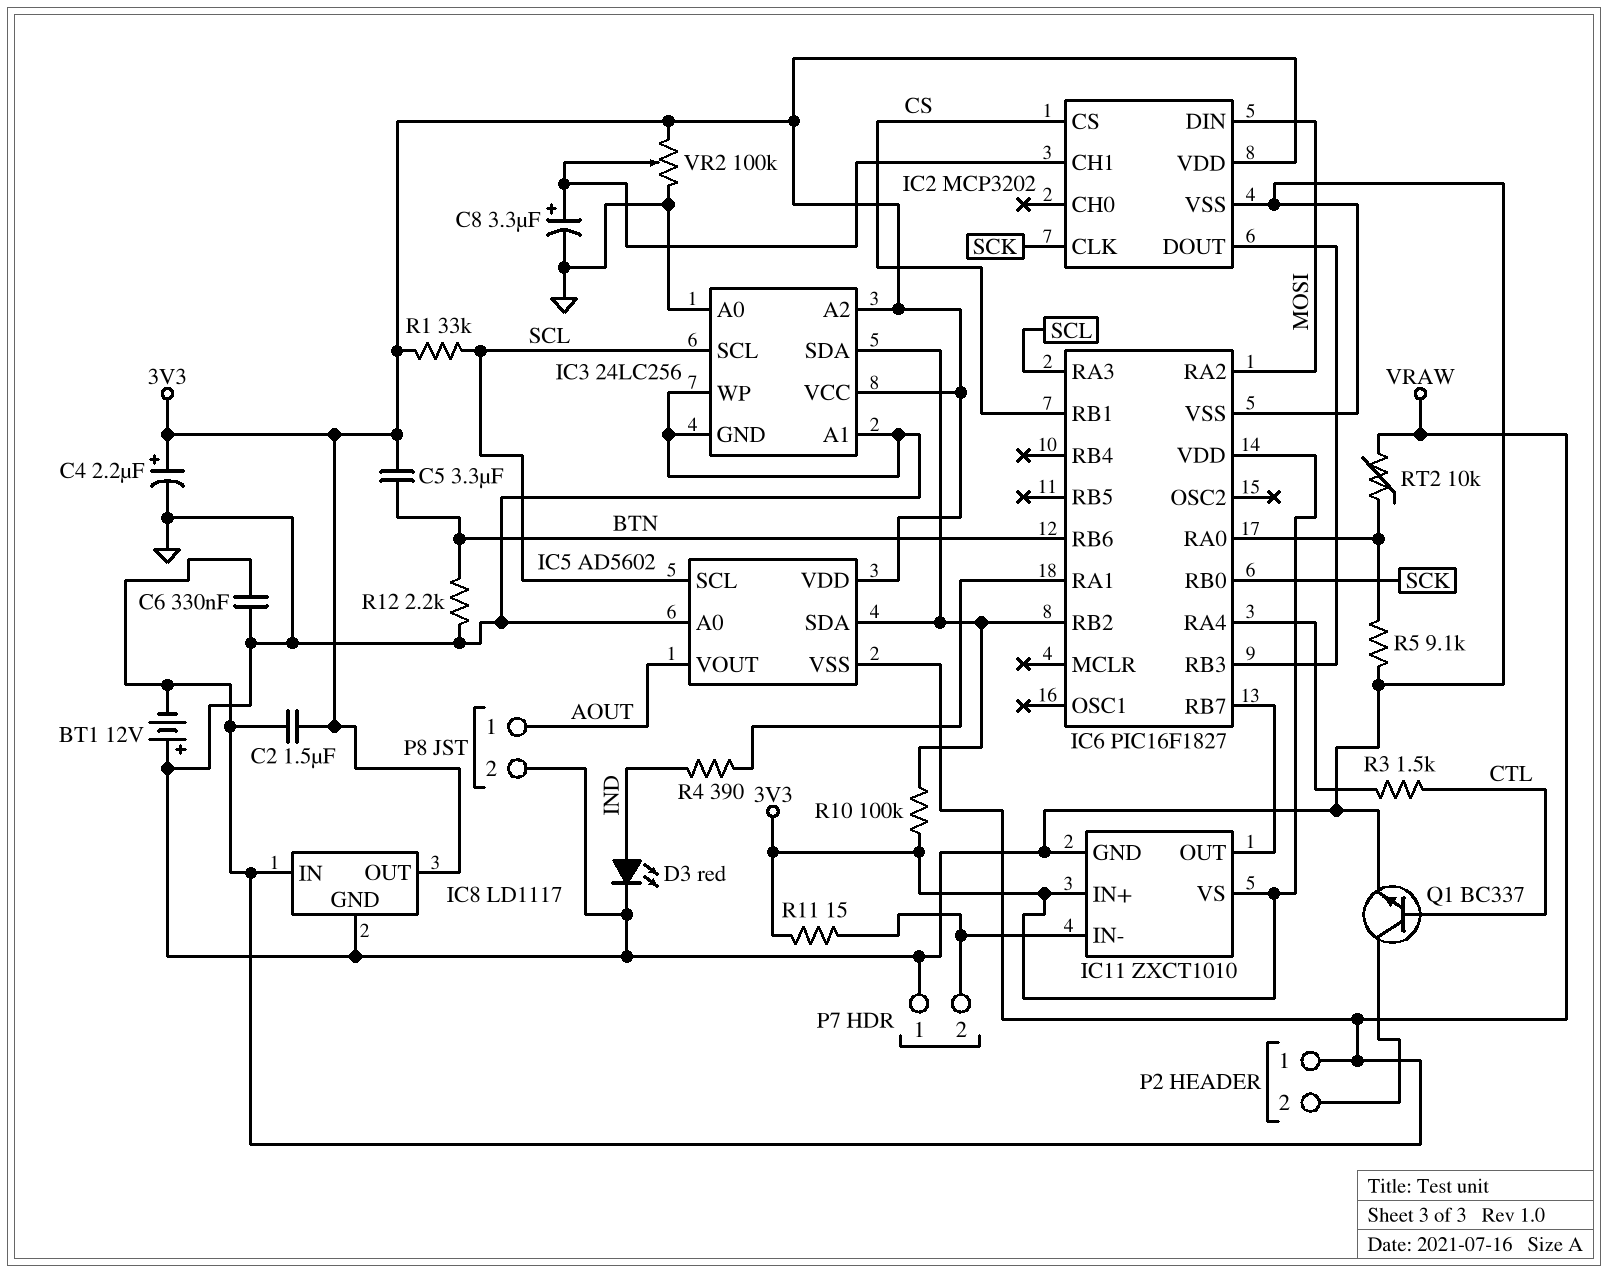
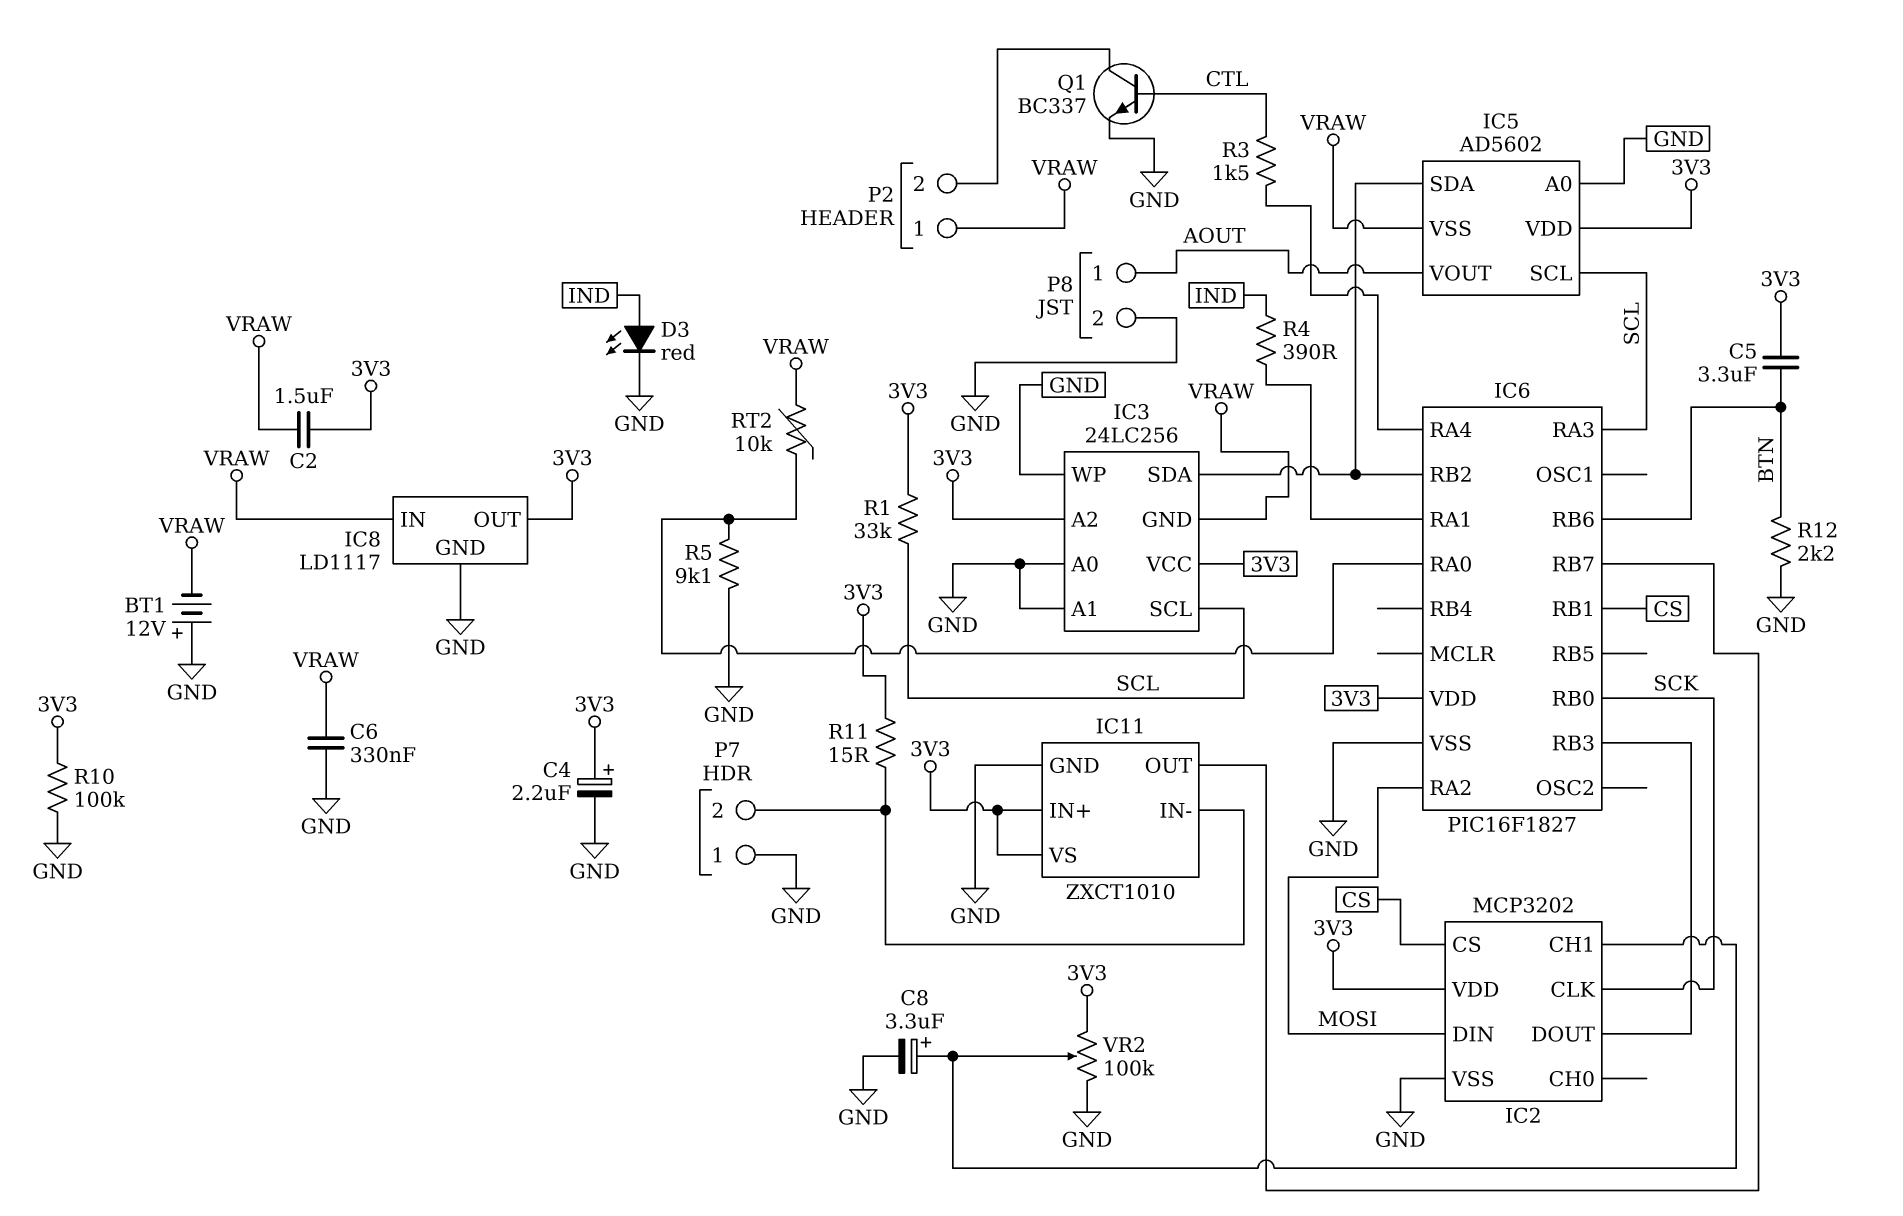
IC3 pin GND: GND -> VRAW
R10: 100k (3V3, IC3/SDA) -> 100k (3V3, GND)

